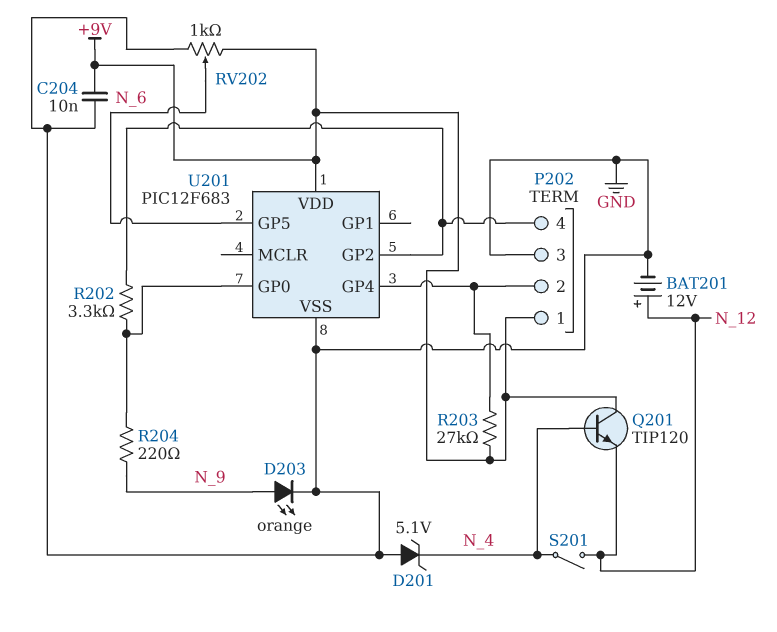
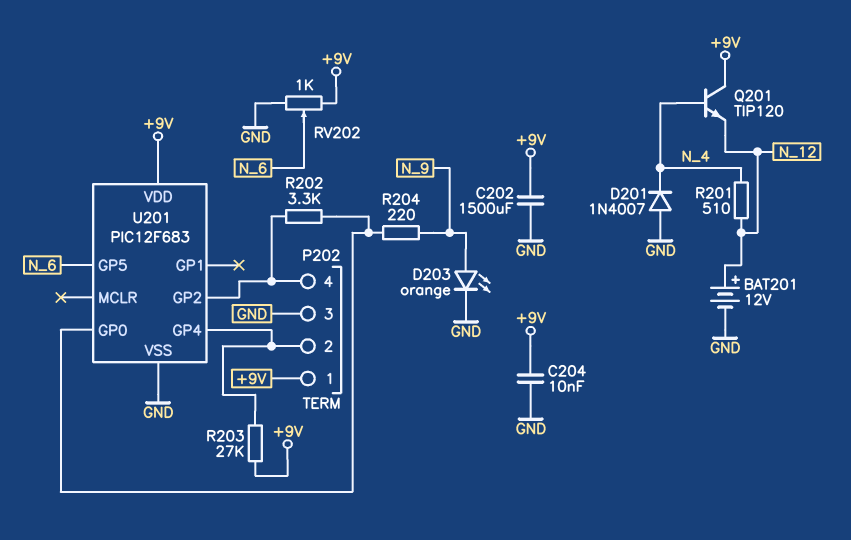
C202: none -> 1500uF (+9V, GND)
D201: zener 5.1V (A GND, K N_4) -> diode 1N4007 (A GND, K N_4)
R201: none -> 510 (N_4, N_12)
S201: switch (N_4, N_12) -> none

